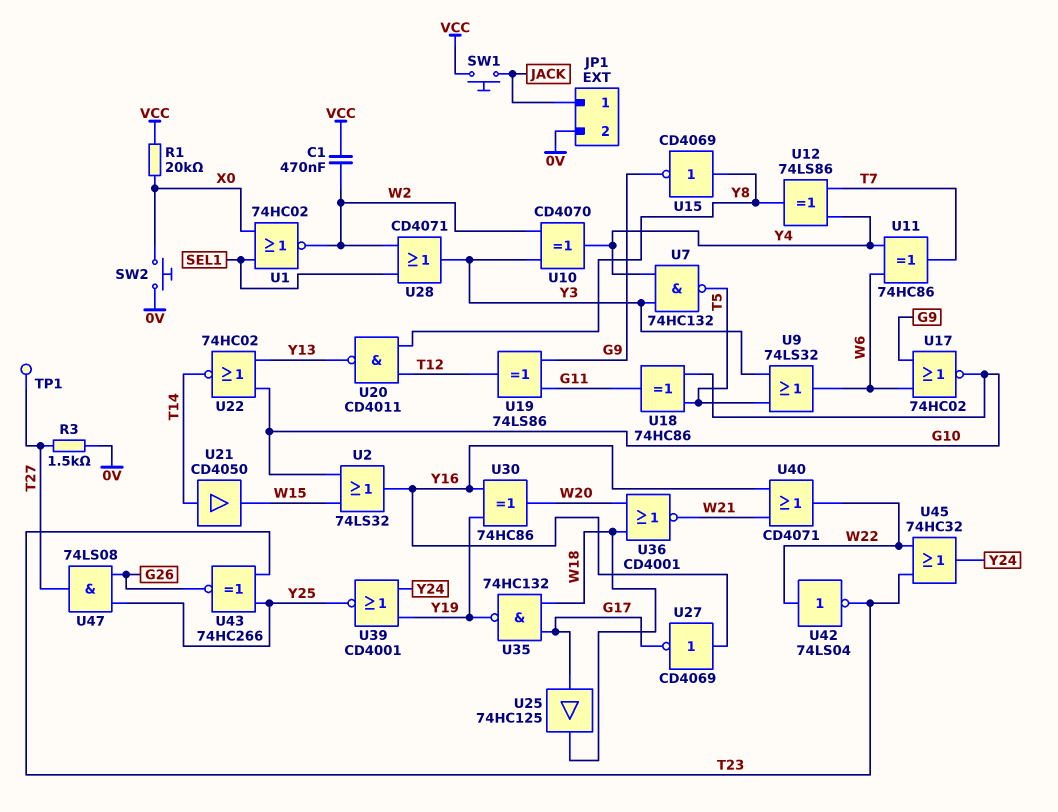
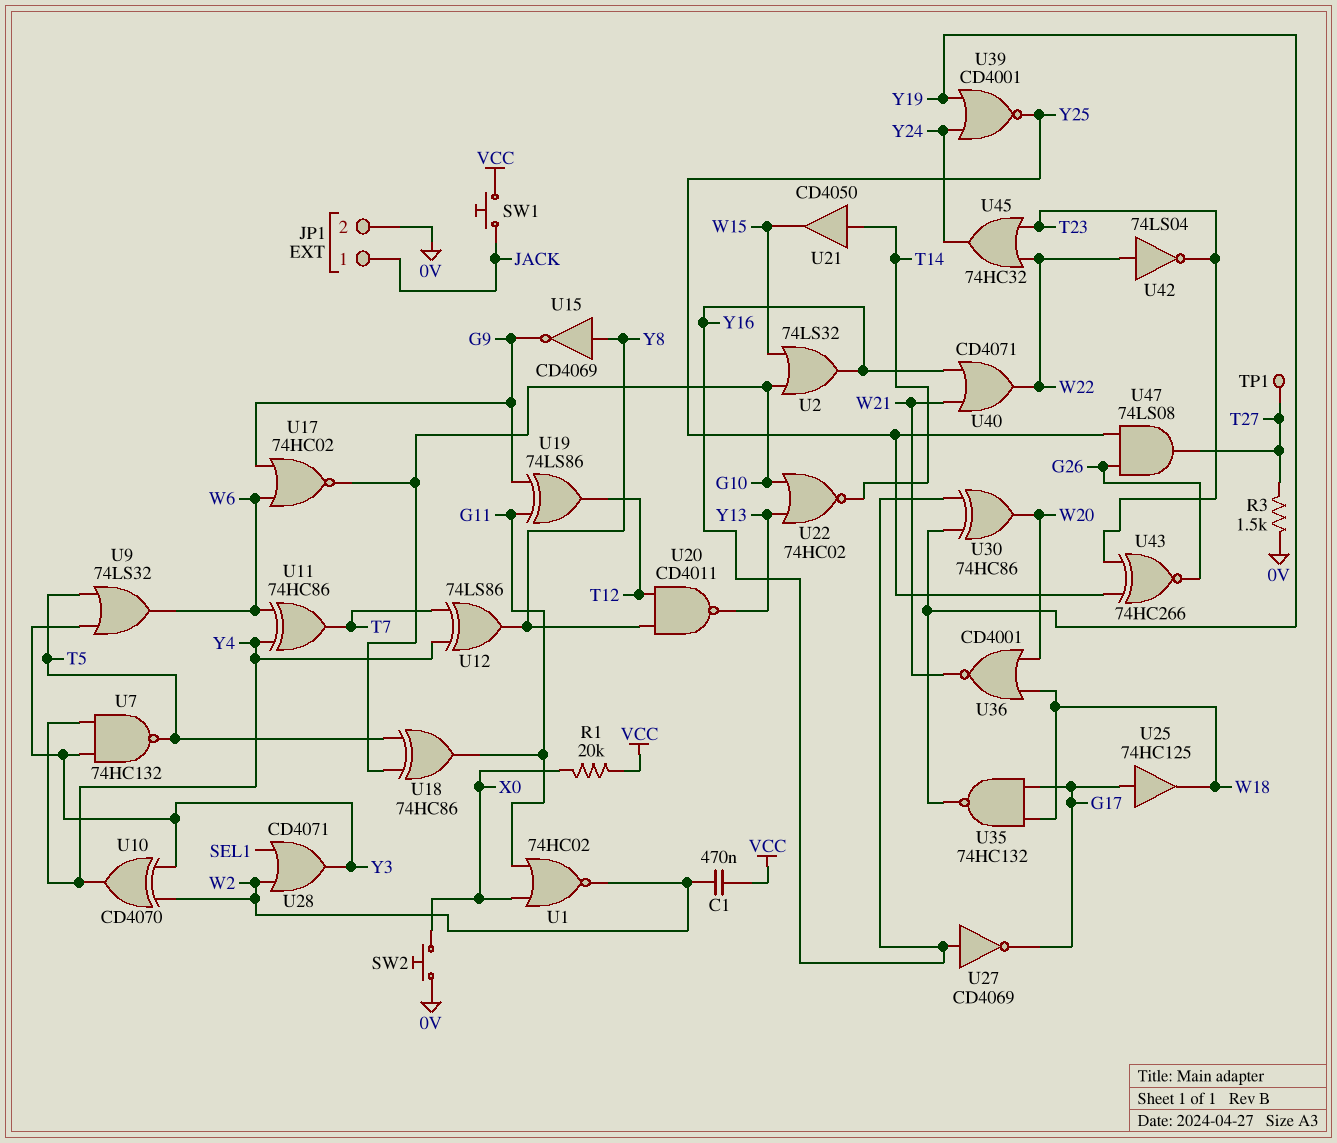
U1: NOR 74HC02 (in SEL1, in X0, out W2) -> NOR 74HC02 (in G11, in X0, out W2)

